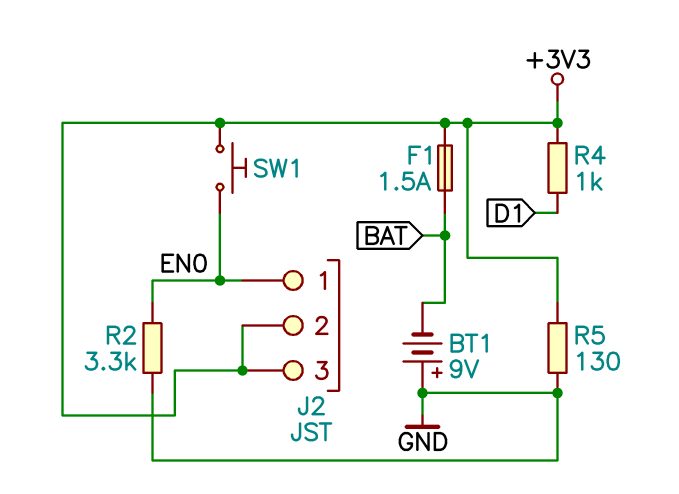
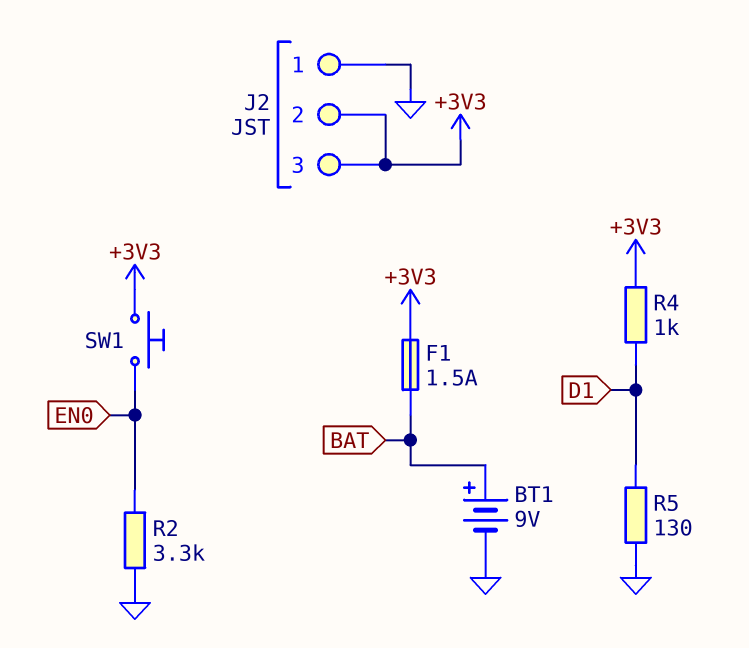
BT1: 9V (plus GND, minus BAT) -> 9V (plus BAT, minus GND)
J2 pin 1: EN0 -> GND
R5: 130 (+3V3, GND) -> 130 (D1, GND)

